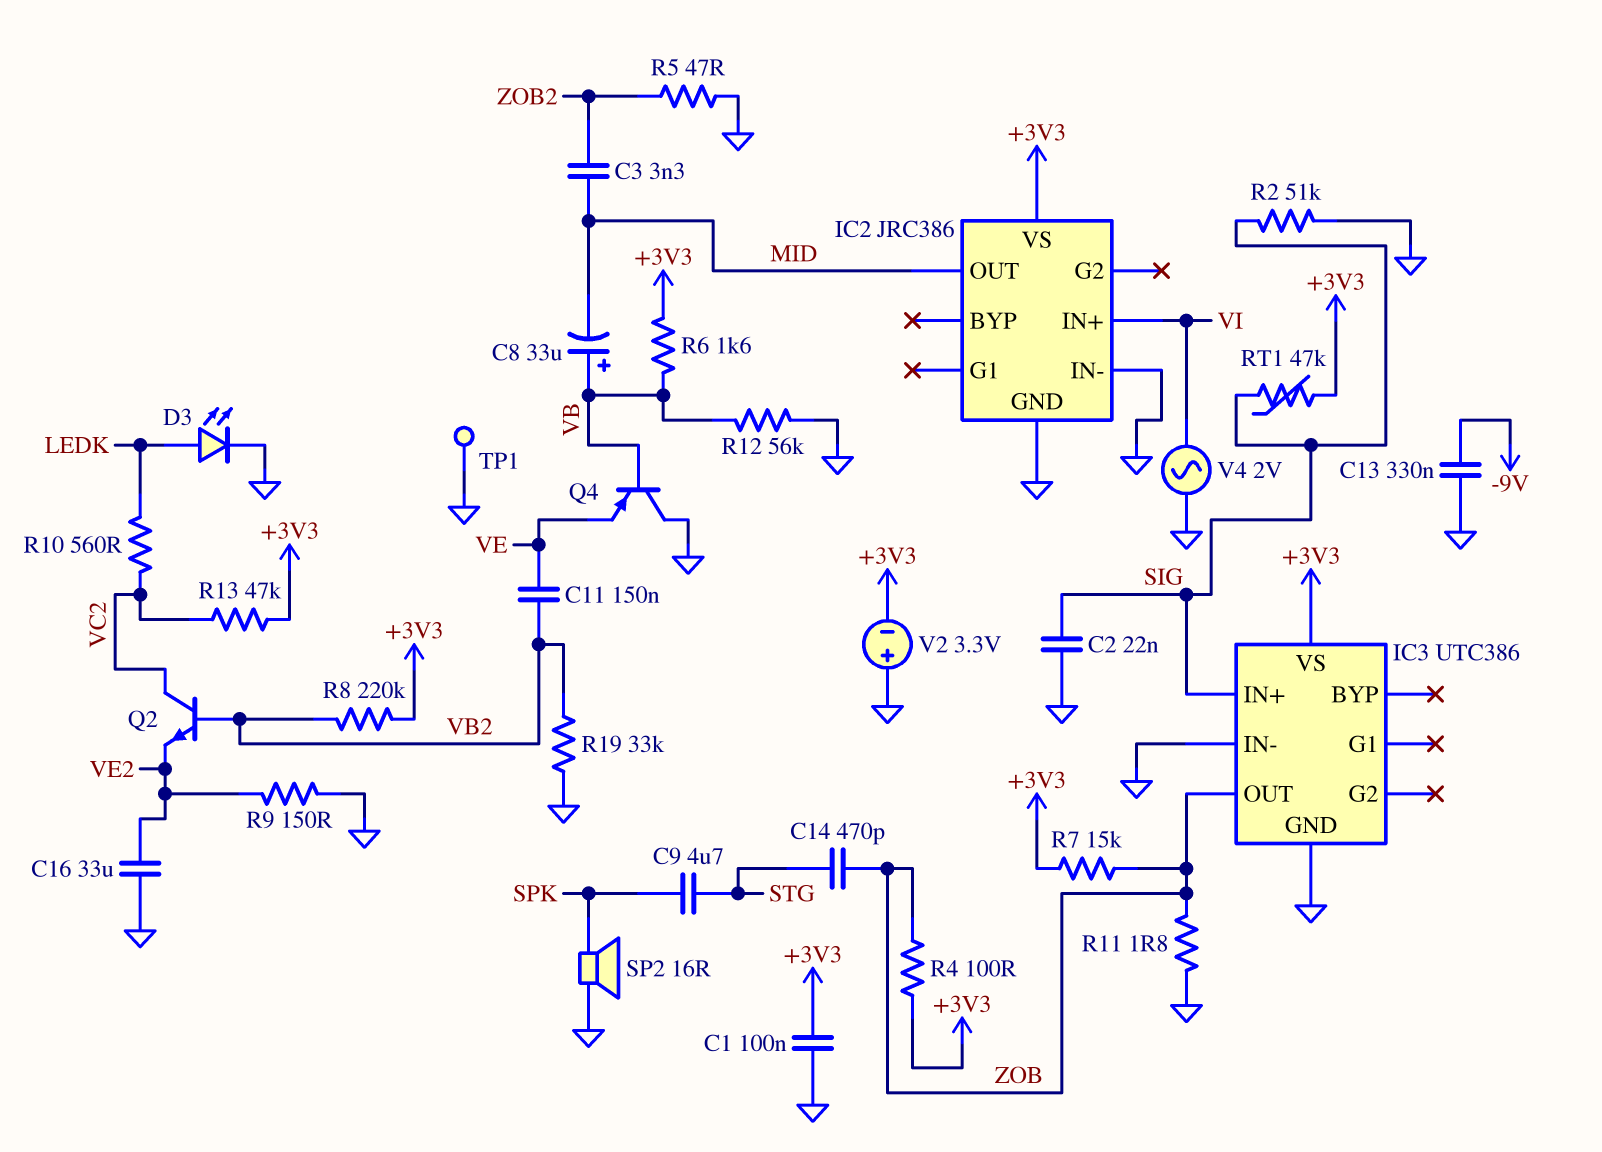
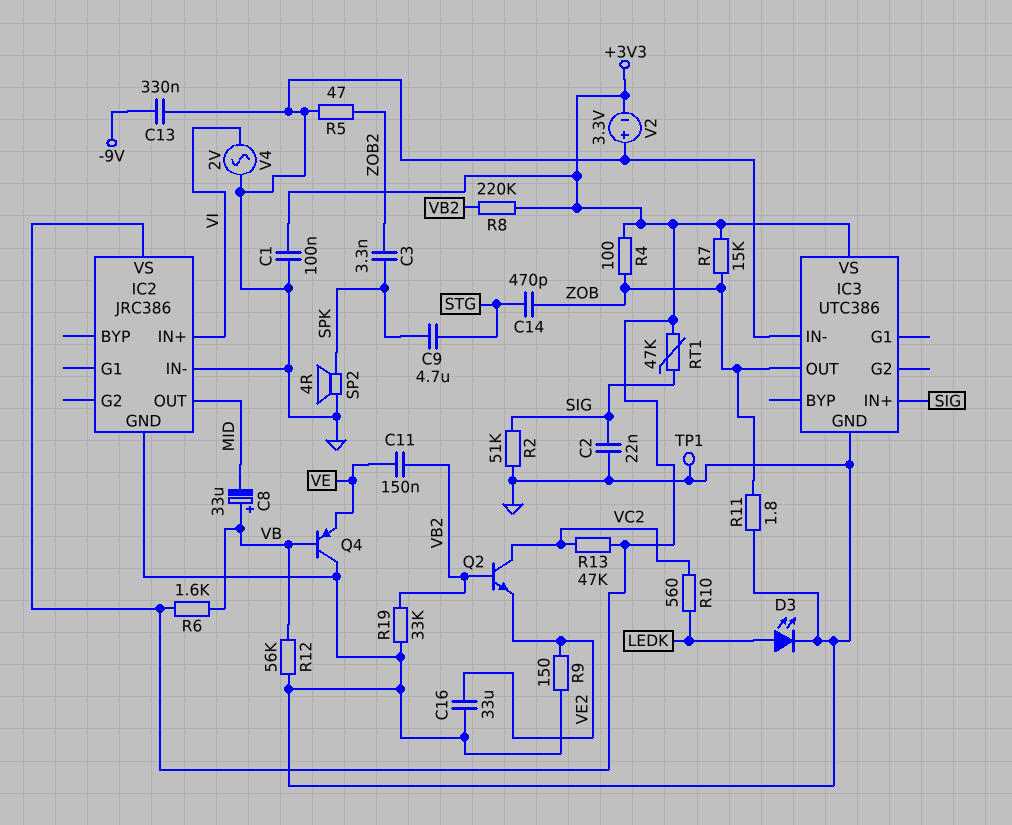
C3: 3.3nF (MID, ZOB2) -> 3.3nF (SPK, ZOB2)
SP2: speaker 16R (GND, SPK) -> speaker 4R (GND, SPK)

